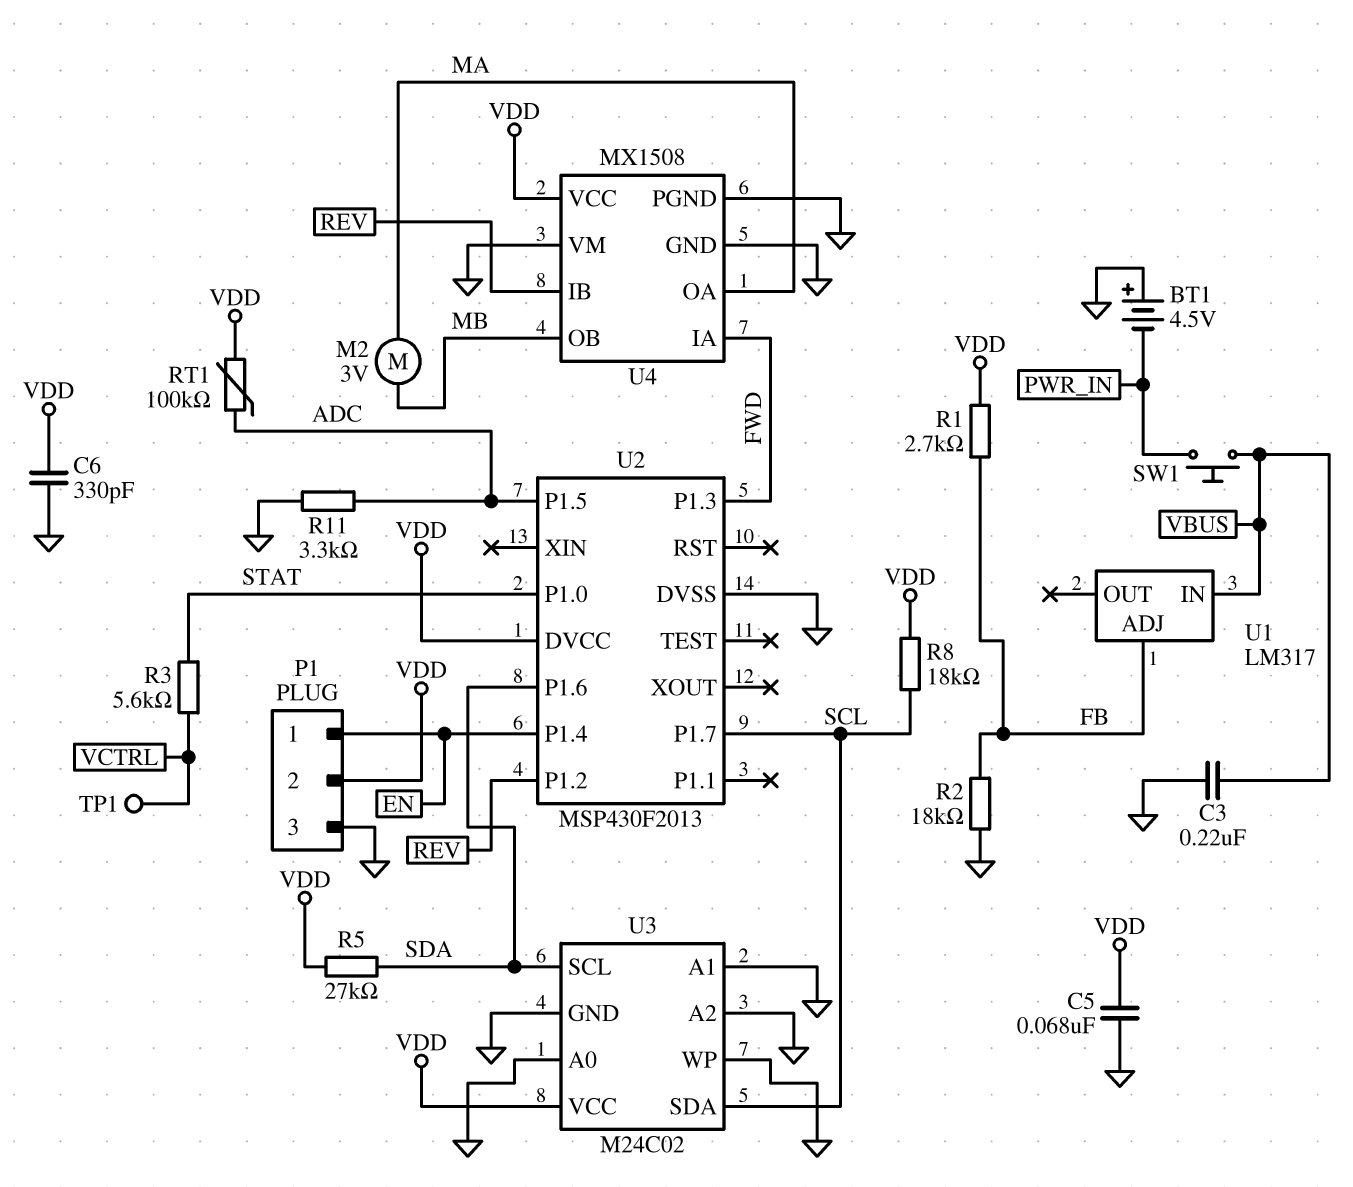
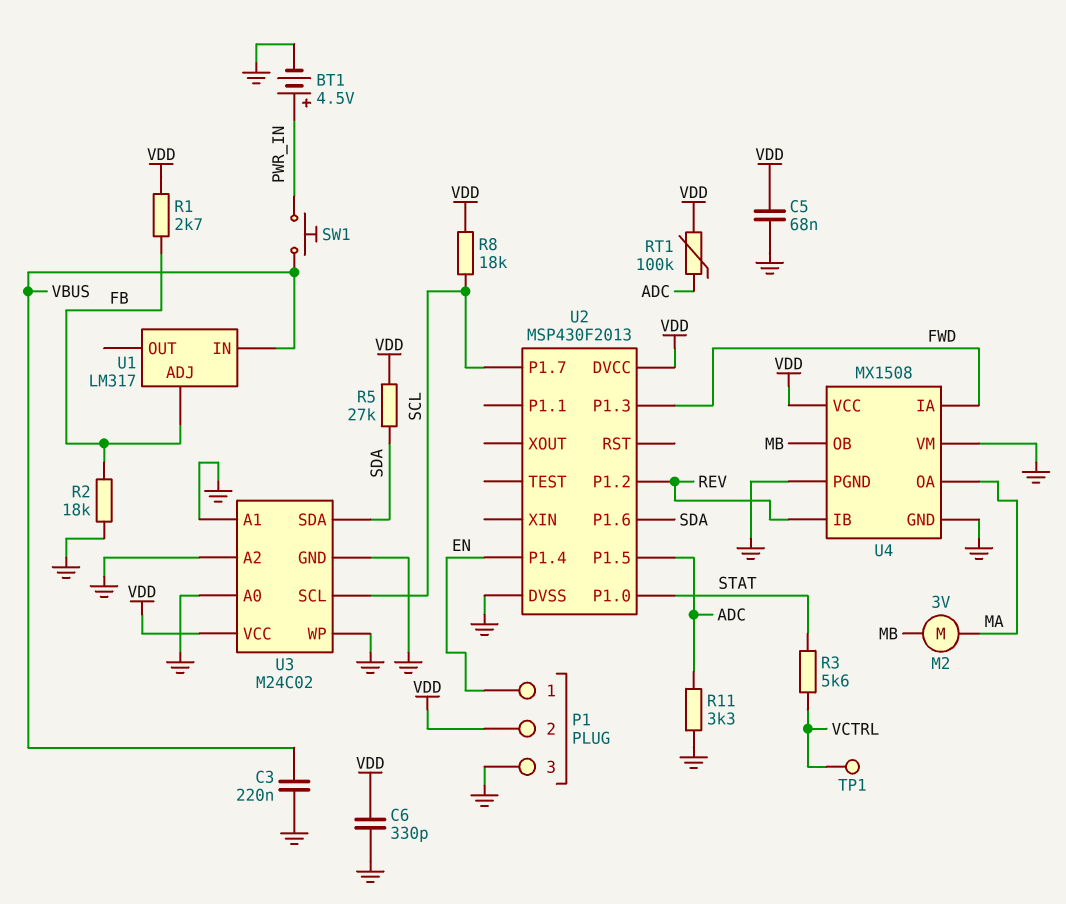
BT1: 4.5V (plus GND, minus PWR_IN) -> 4.5V (plus PWR_IN, minus GND)
U3 pin SCL: SDA -> SCL
U3 pin SDA: SCL -> SDA

